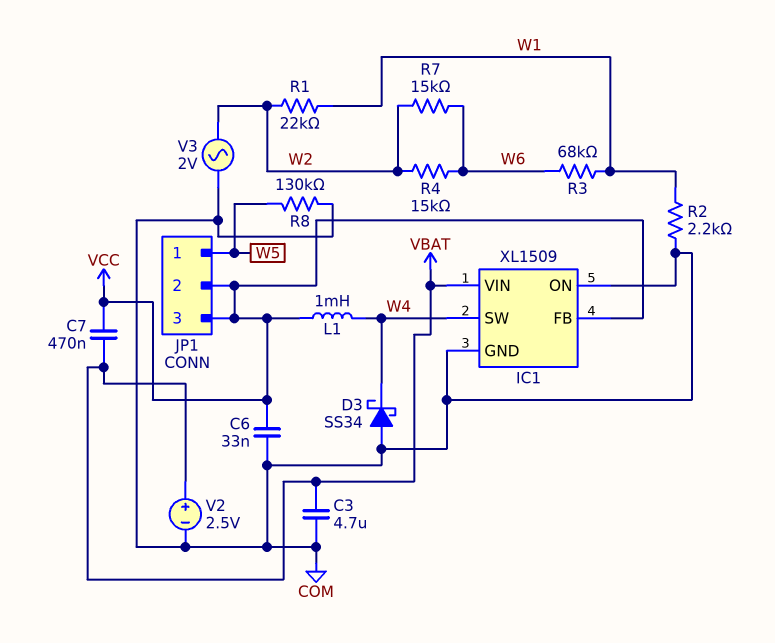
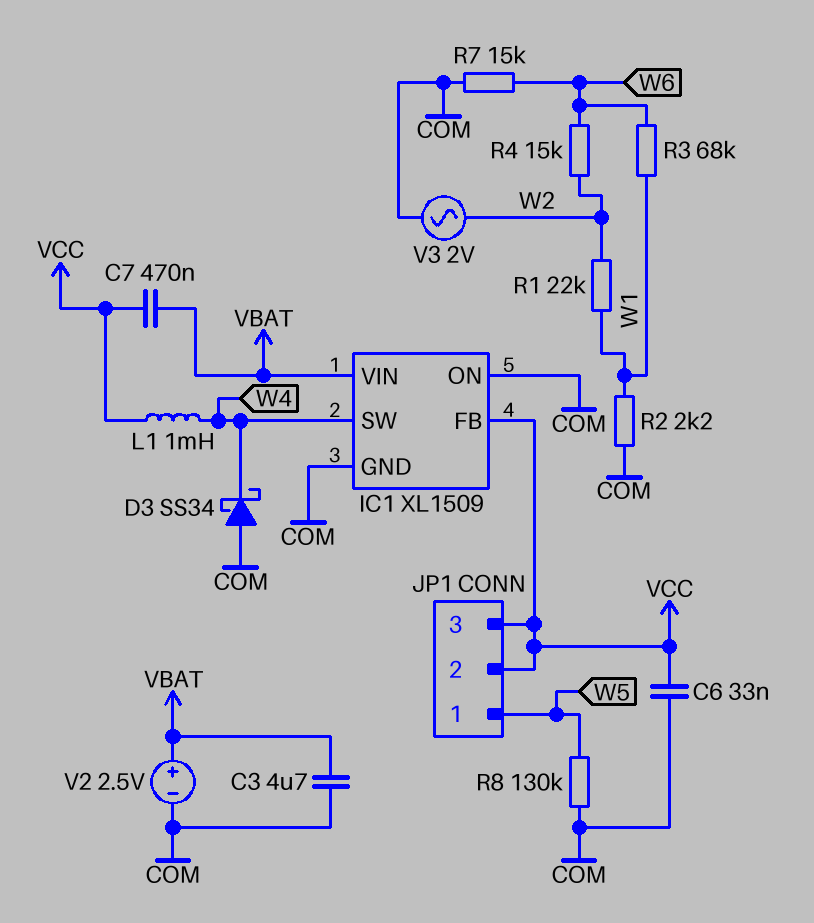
R7: 15k (W2, W6) -> 15k (COM, W6)

